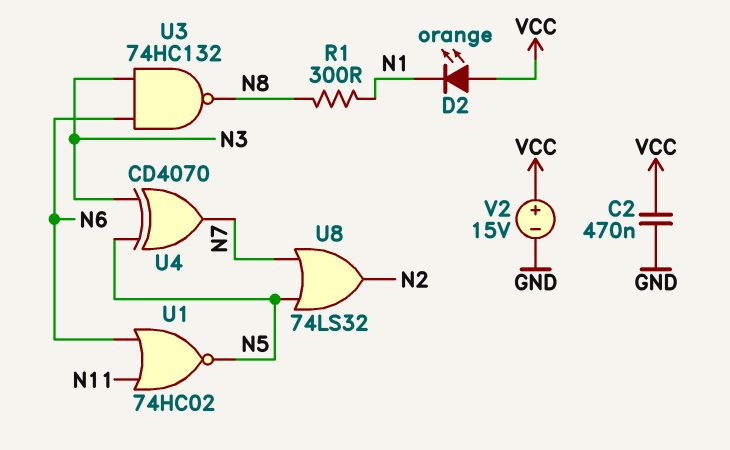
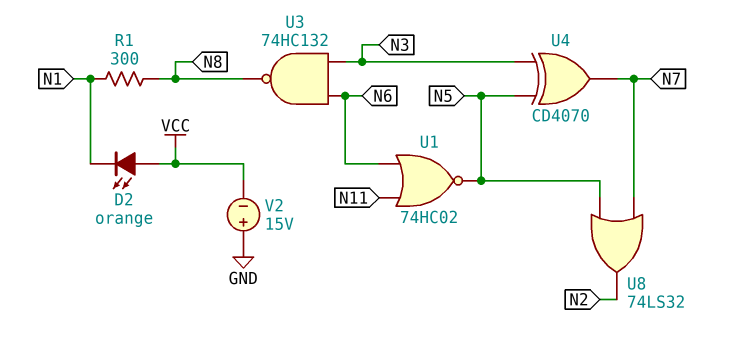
C2: 470nF (GND, VCC) -> none
V2: 15V (plus VCC, minus GND) -> 15V (plus GND, minus VCC)

